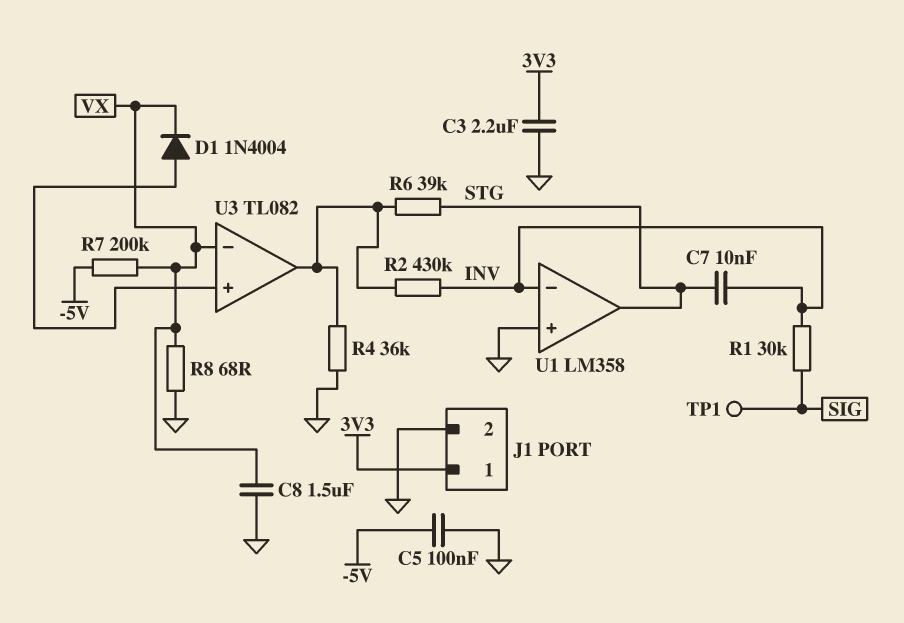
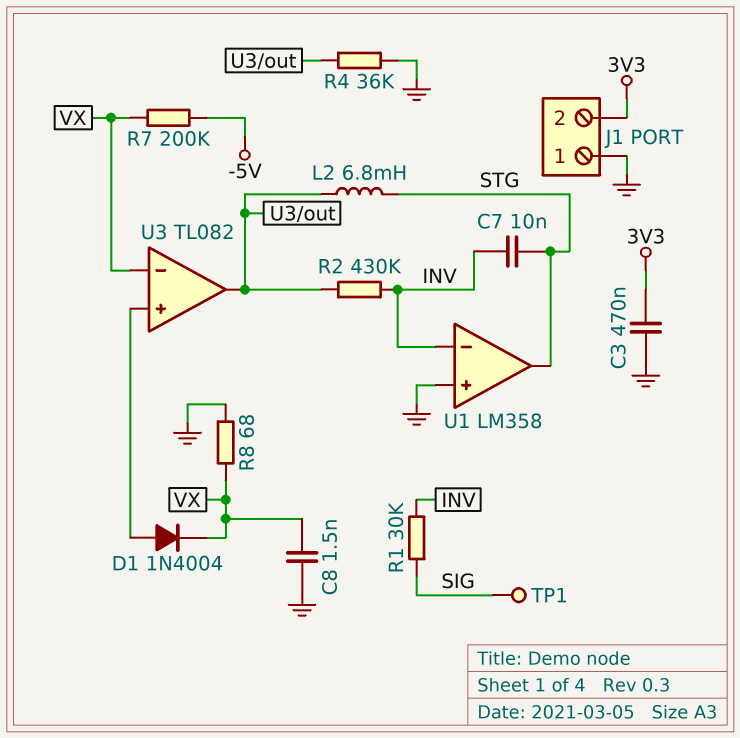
C3: 2.2uF (3V3, GND) -> 470nF (3V3, GND)
C5: 100nF (-5V, GND) -> none
C8: 1.5uF (GND, VX) -> 1.5nF (GND, VX)
J1 pin 1: 3V3 -> GND
J1 pin 2: GND -> 3V3
L2: none -> 6.8mH (STG, U3/out)
R6: 39k (STG, U3/out) -> none

